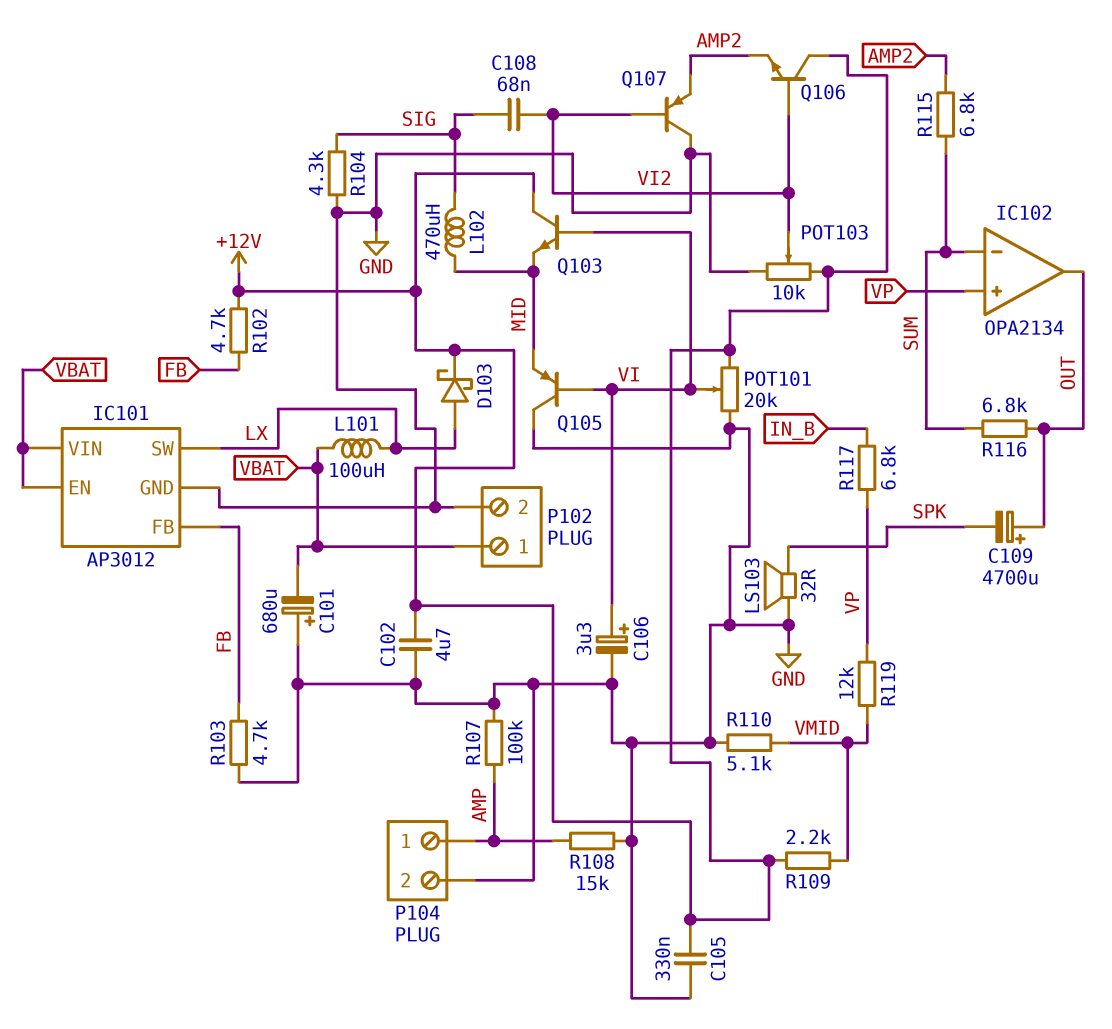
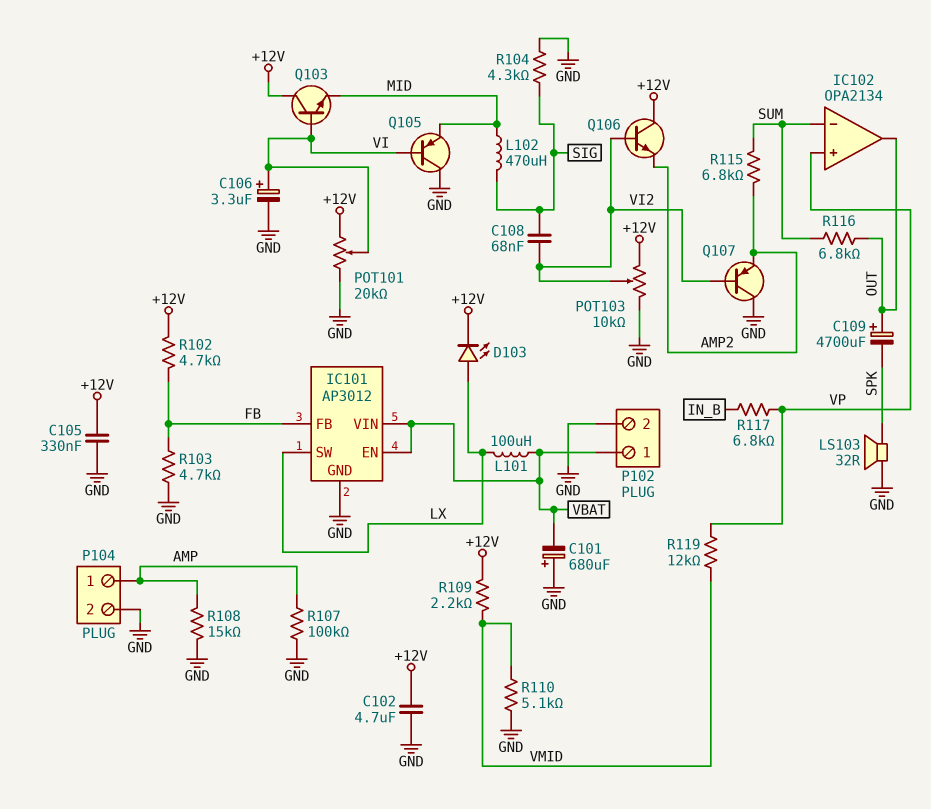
D103: schottky (A LX, K +12V) -> LED (A LX, K +12V)

